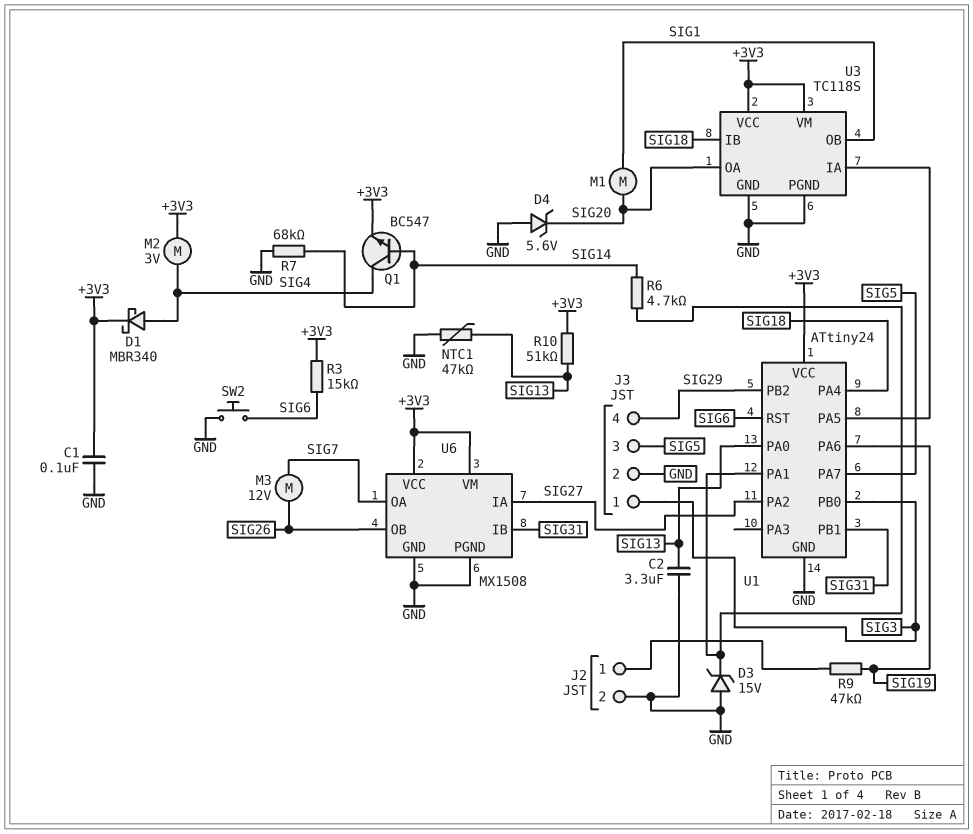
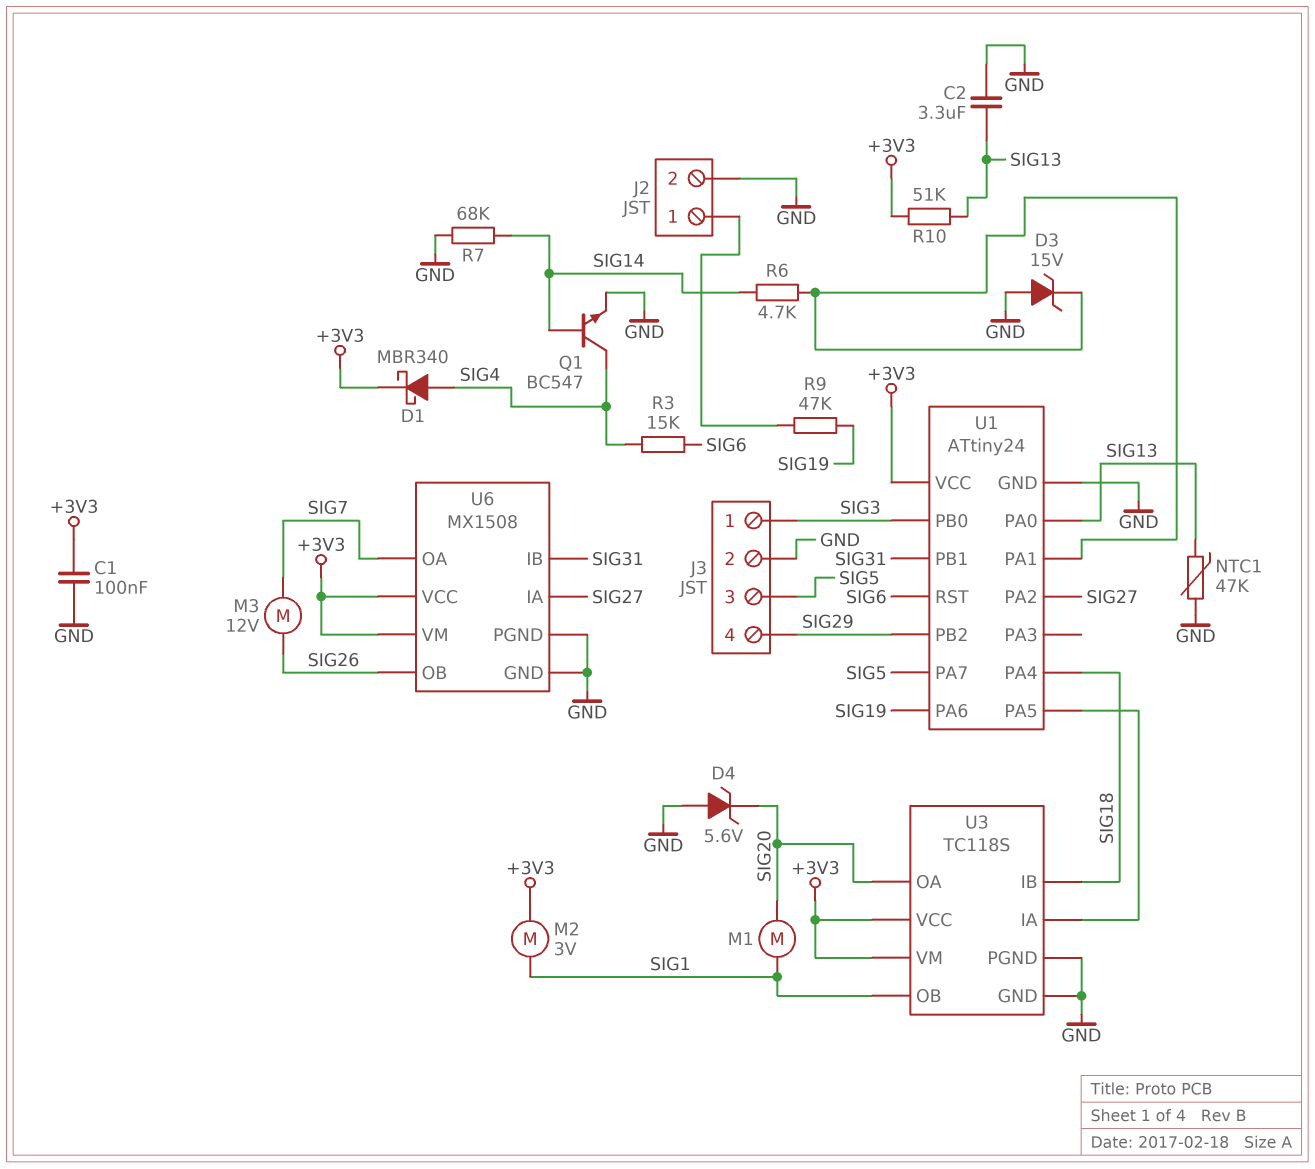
M2: motor 3V (+3V3, SIG4) -> motor 3V (+3V3, SIG1)
Q1: NPN BC547 (B SIG14, C SIG4, E +3V3) -> NPN BC547 (B SIG14, C SIG4, E GND)
R3: 15k (+3V3, SIG6) -> 15k (SIG4, SIG6)
SW2: button (GND, SIG6) -> none

